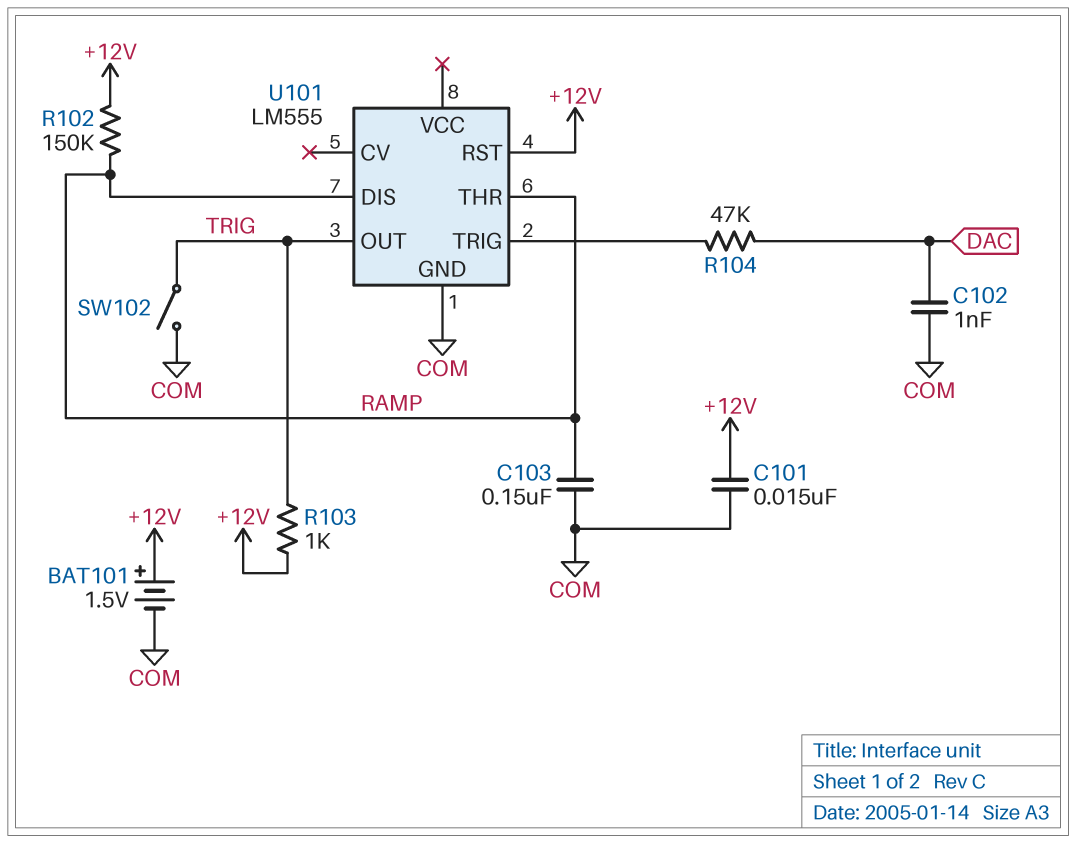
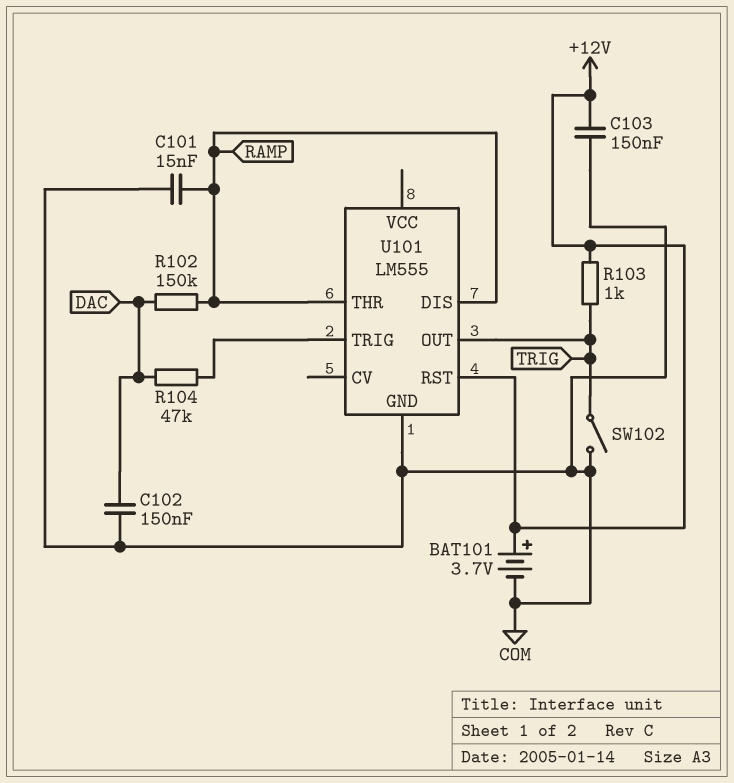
BAT101: 1.5V (plus +12V, minus COM) -> 3.7V (plus +12V, minus COM)
C101: 15nF (+12V, COM) -> 15nF (COM, RAMP)
C102: 1nF (COM, DAC) -> 150nF (COM, DAC)
C103: 150nF (COM, RAMP) -> 150nF (+12V, COM)
R102: 150k (+12V, RAMP) -> 150k (DAC, RAMP)

